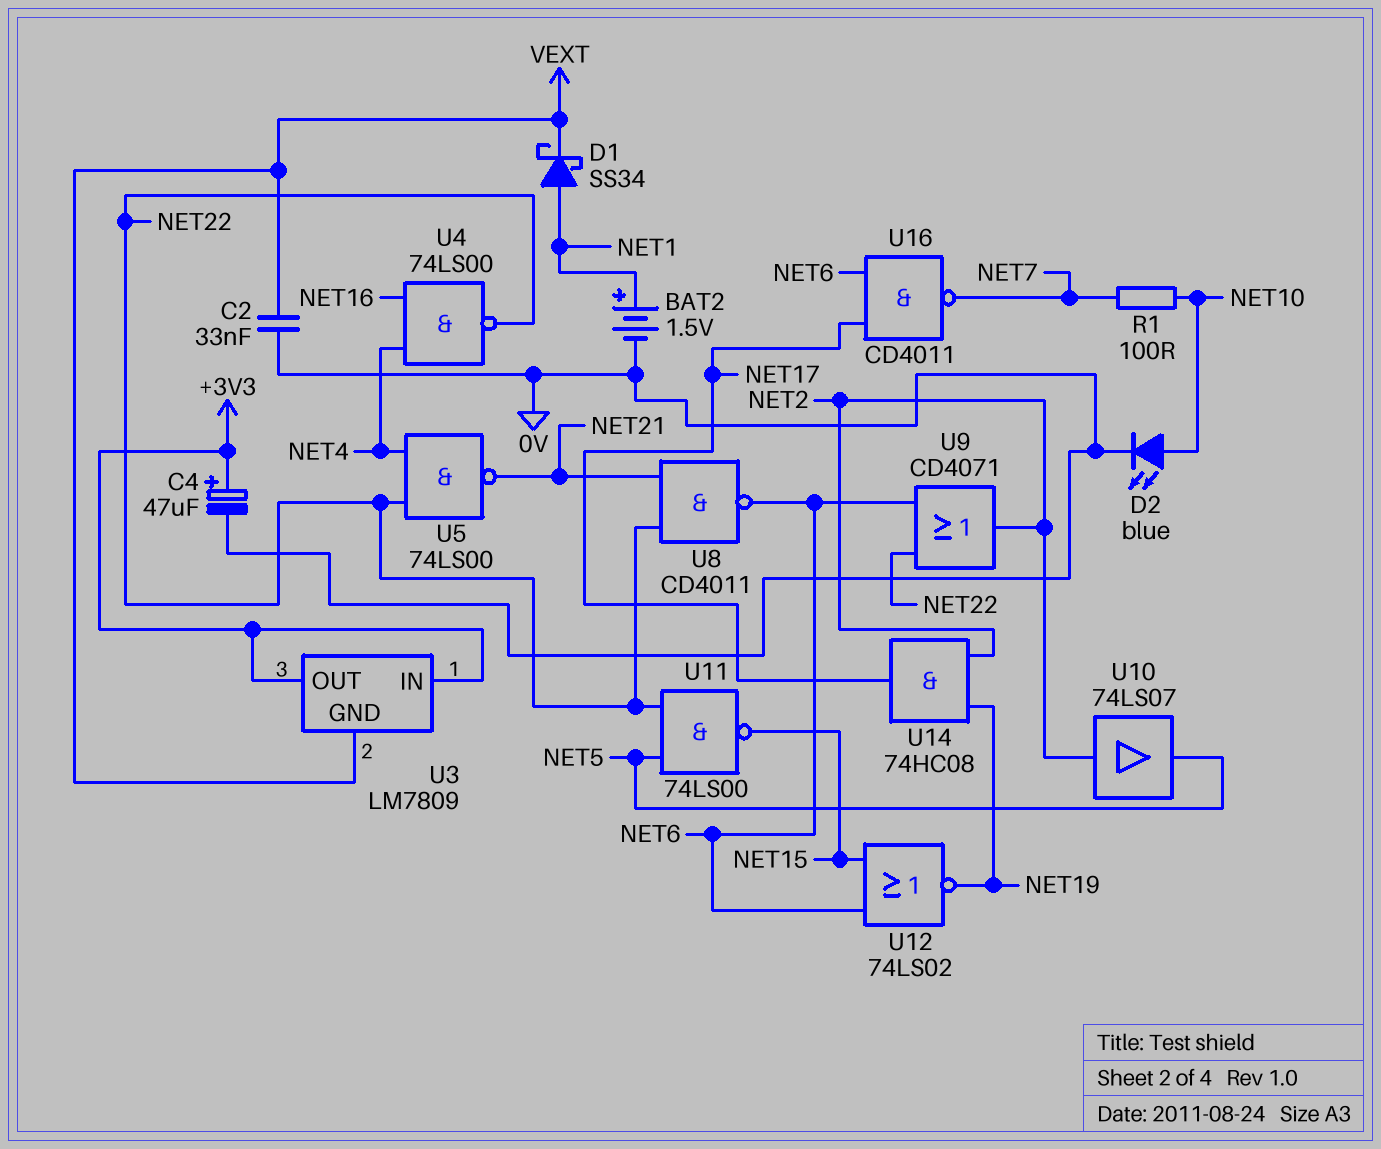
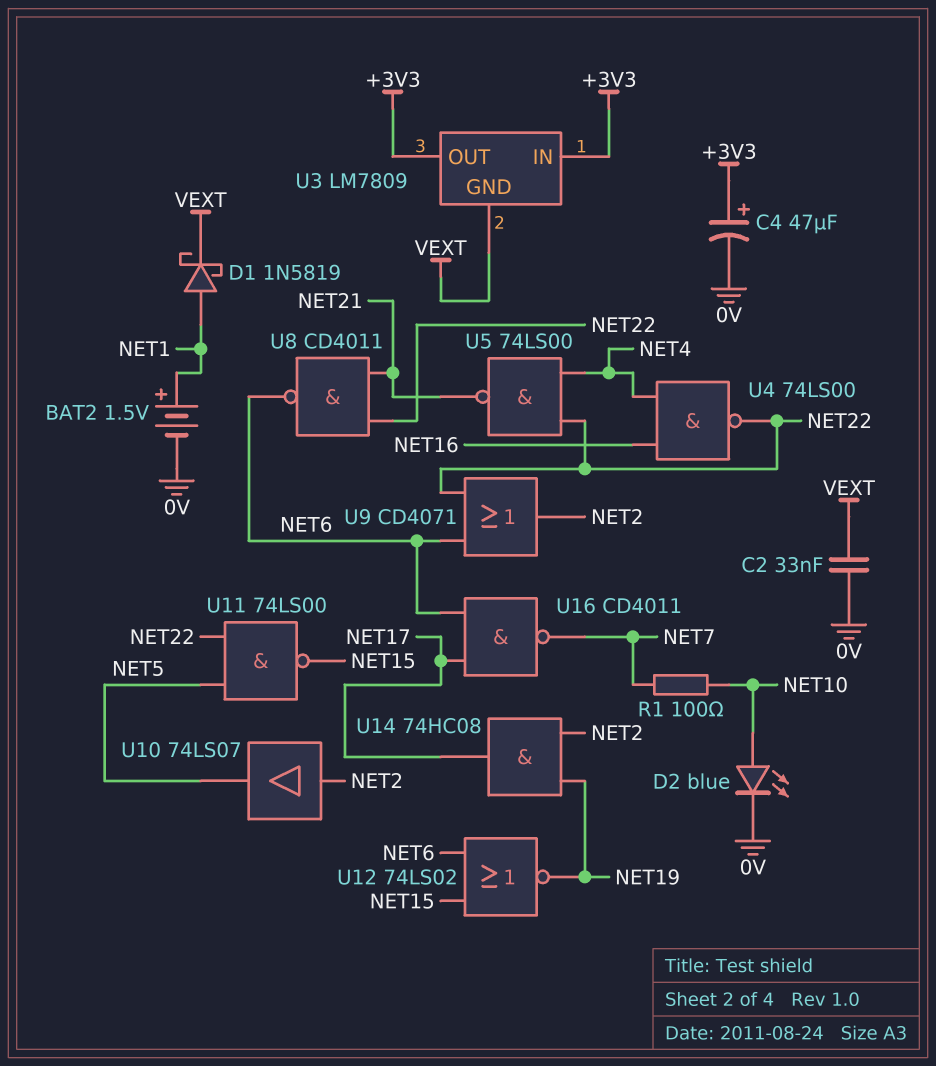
D1: schottky SS34 (A NET1, K VEXT) -> schottky 1N5819 (A NET1, K VEXT)

